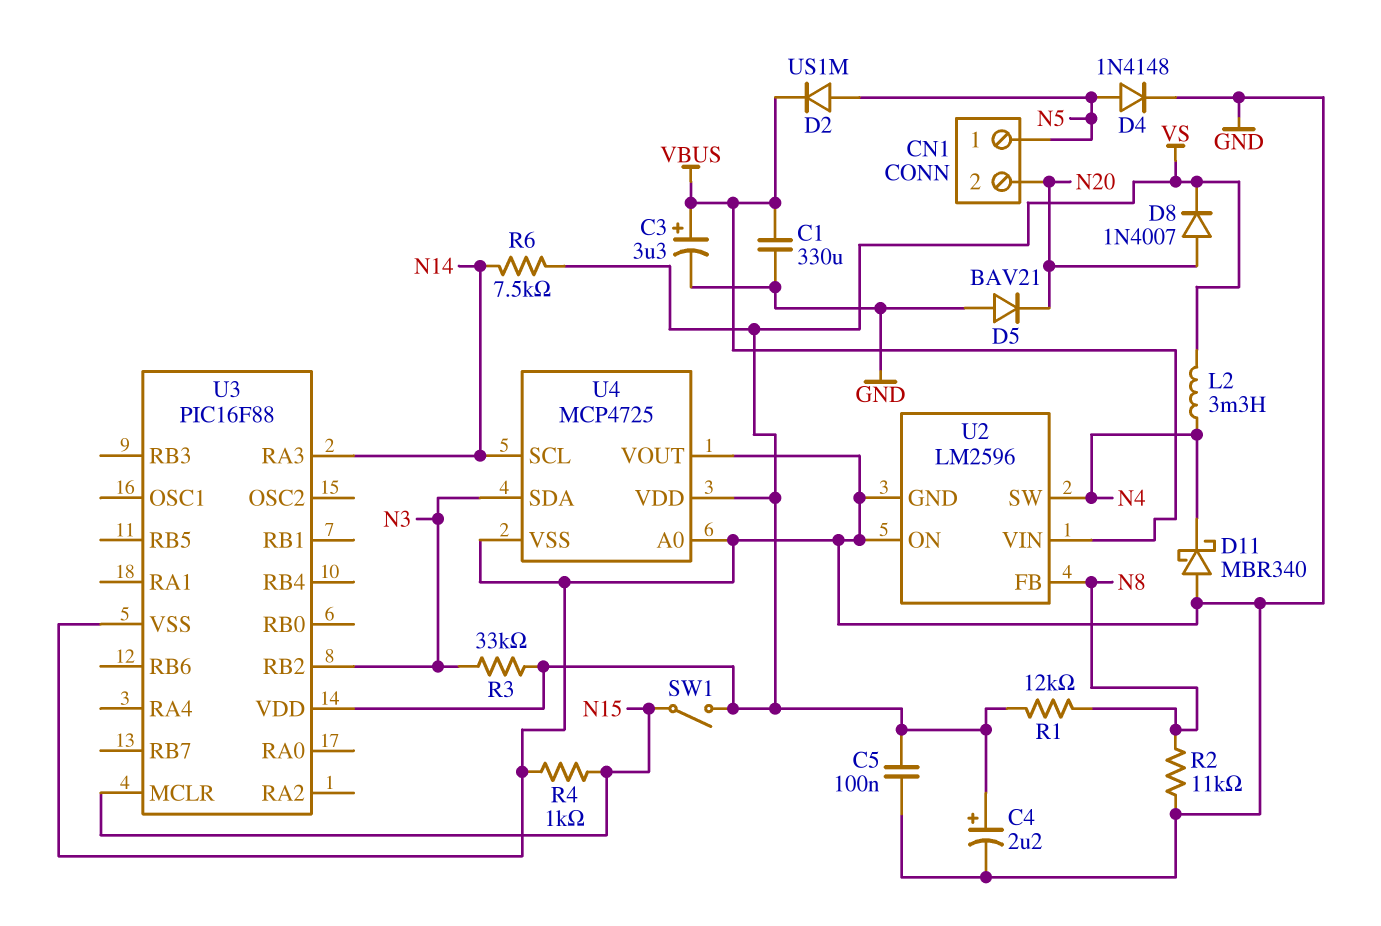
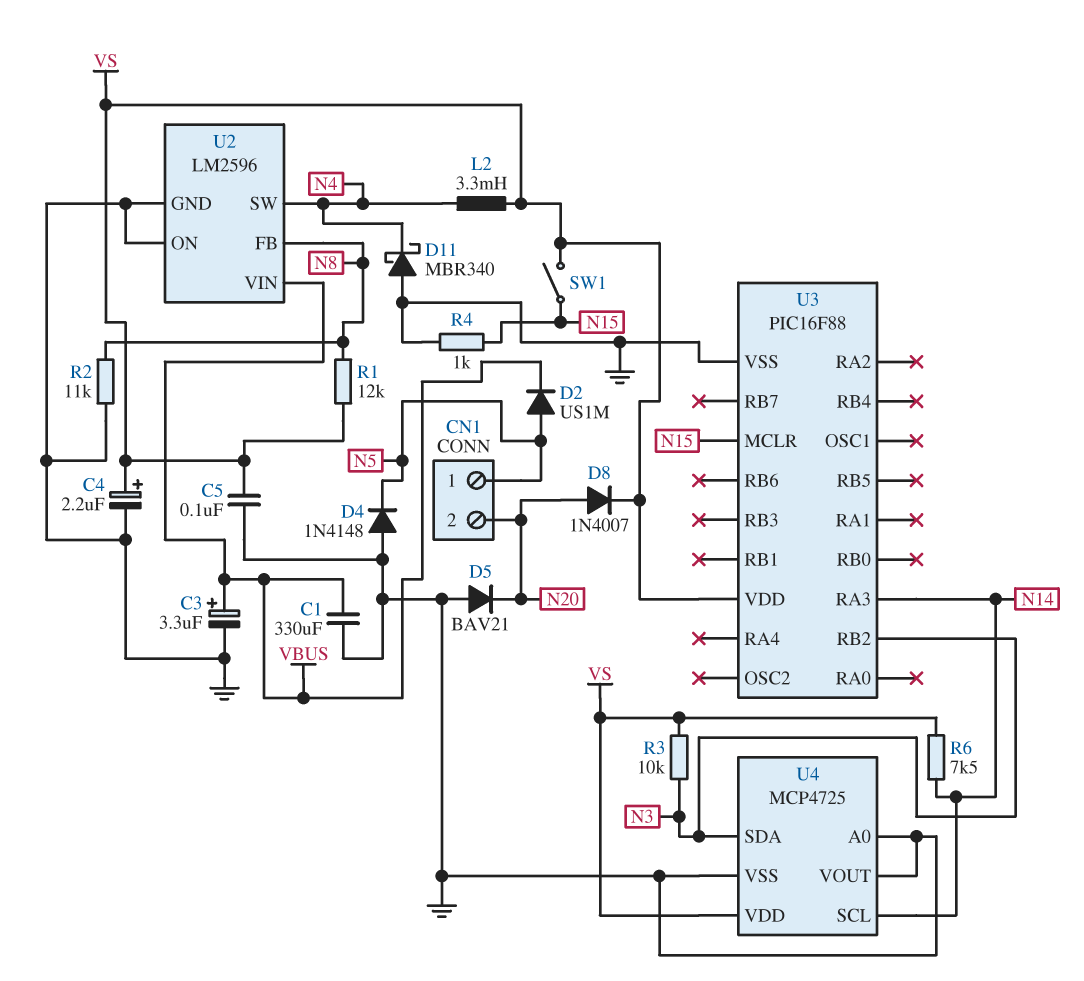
D4: diode 1N4148 (A N5, K GND) -> diode 1N4148 (A GND, K N5)
R3: 33k (N3, VS) -> 10k (N3, VS)

